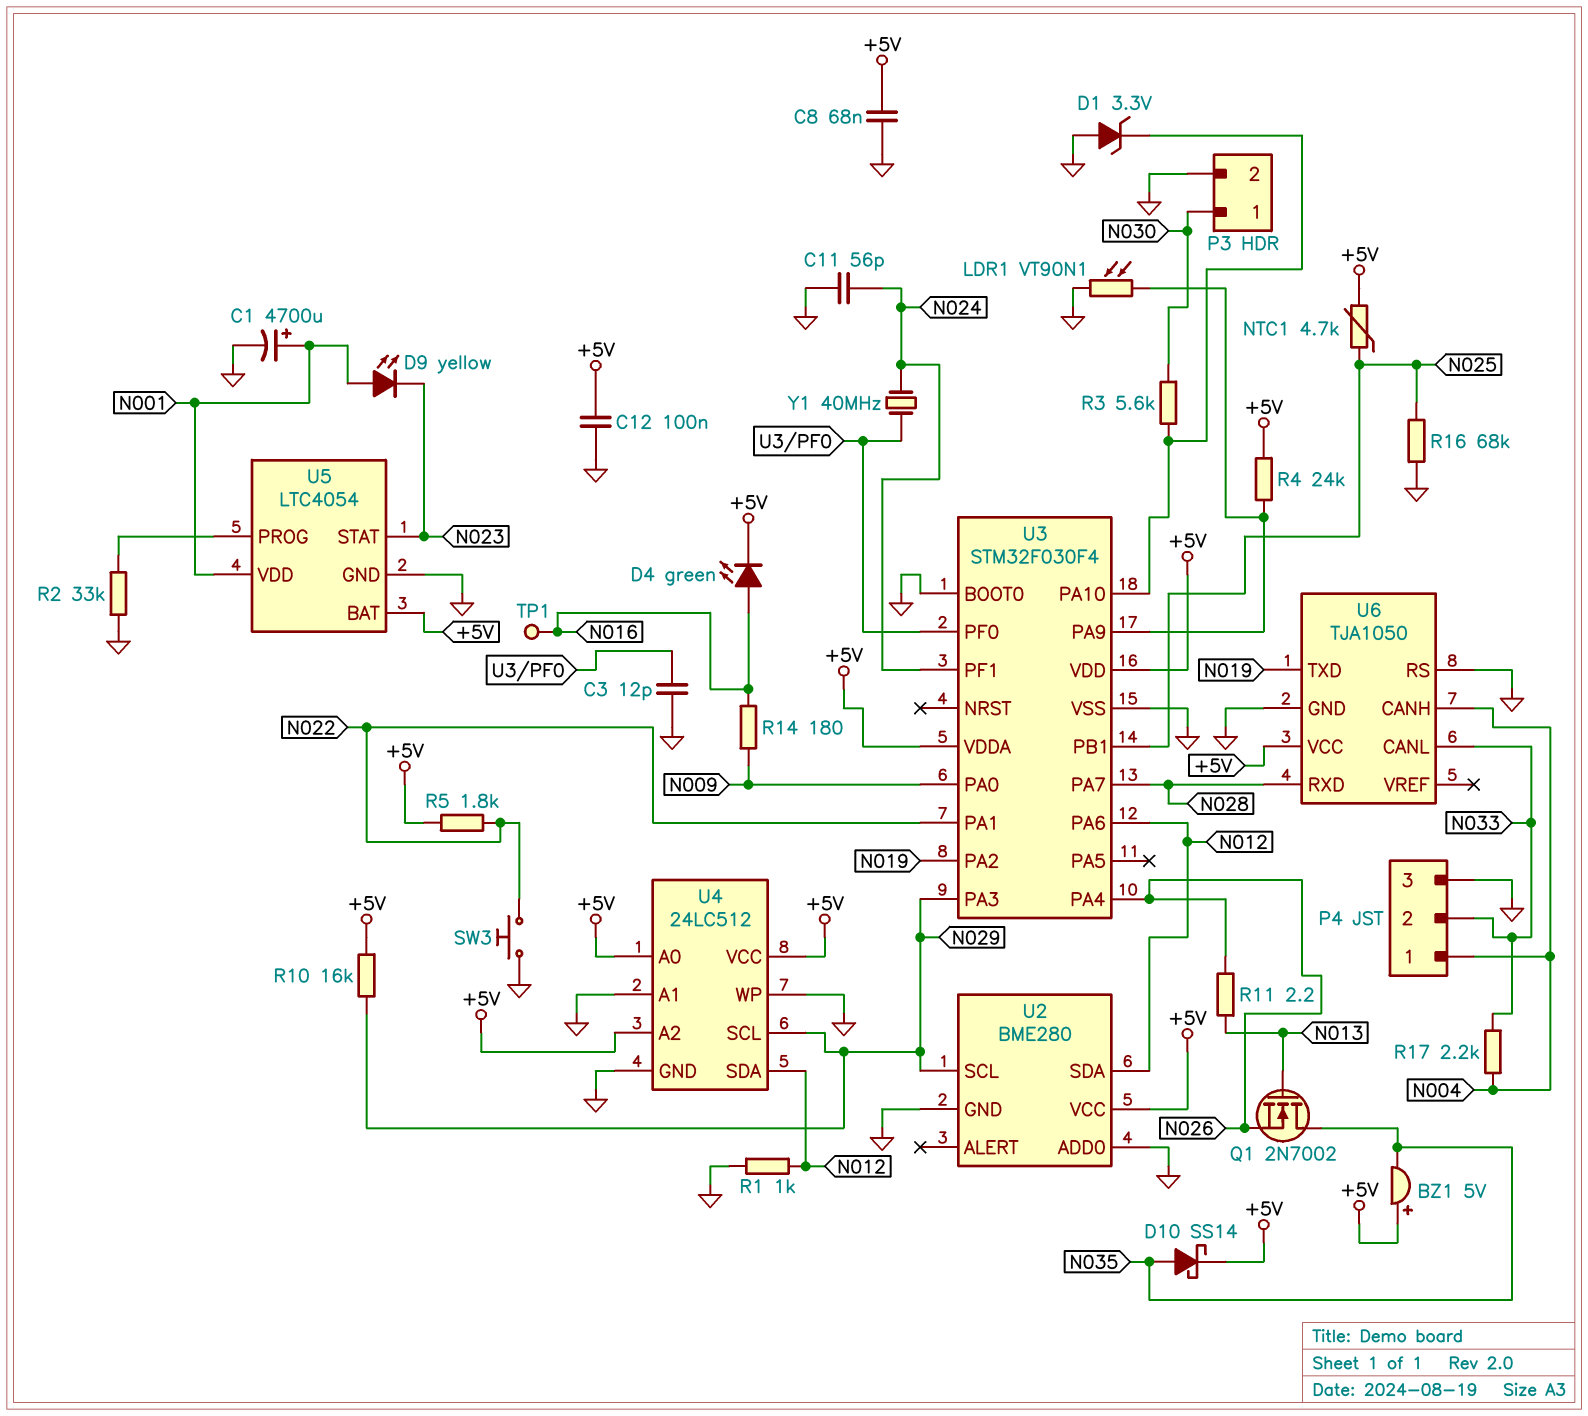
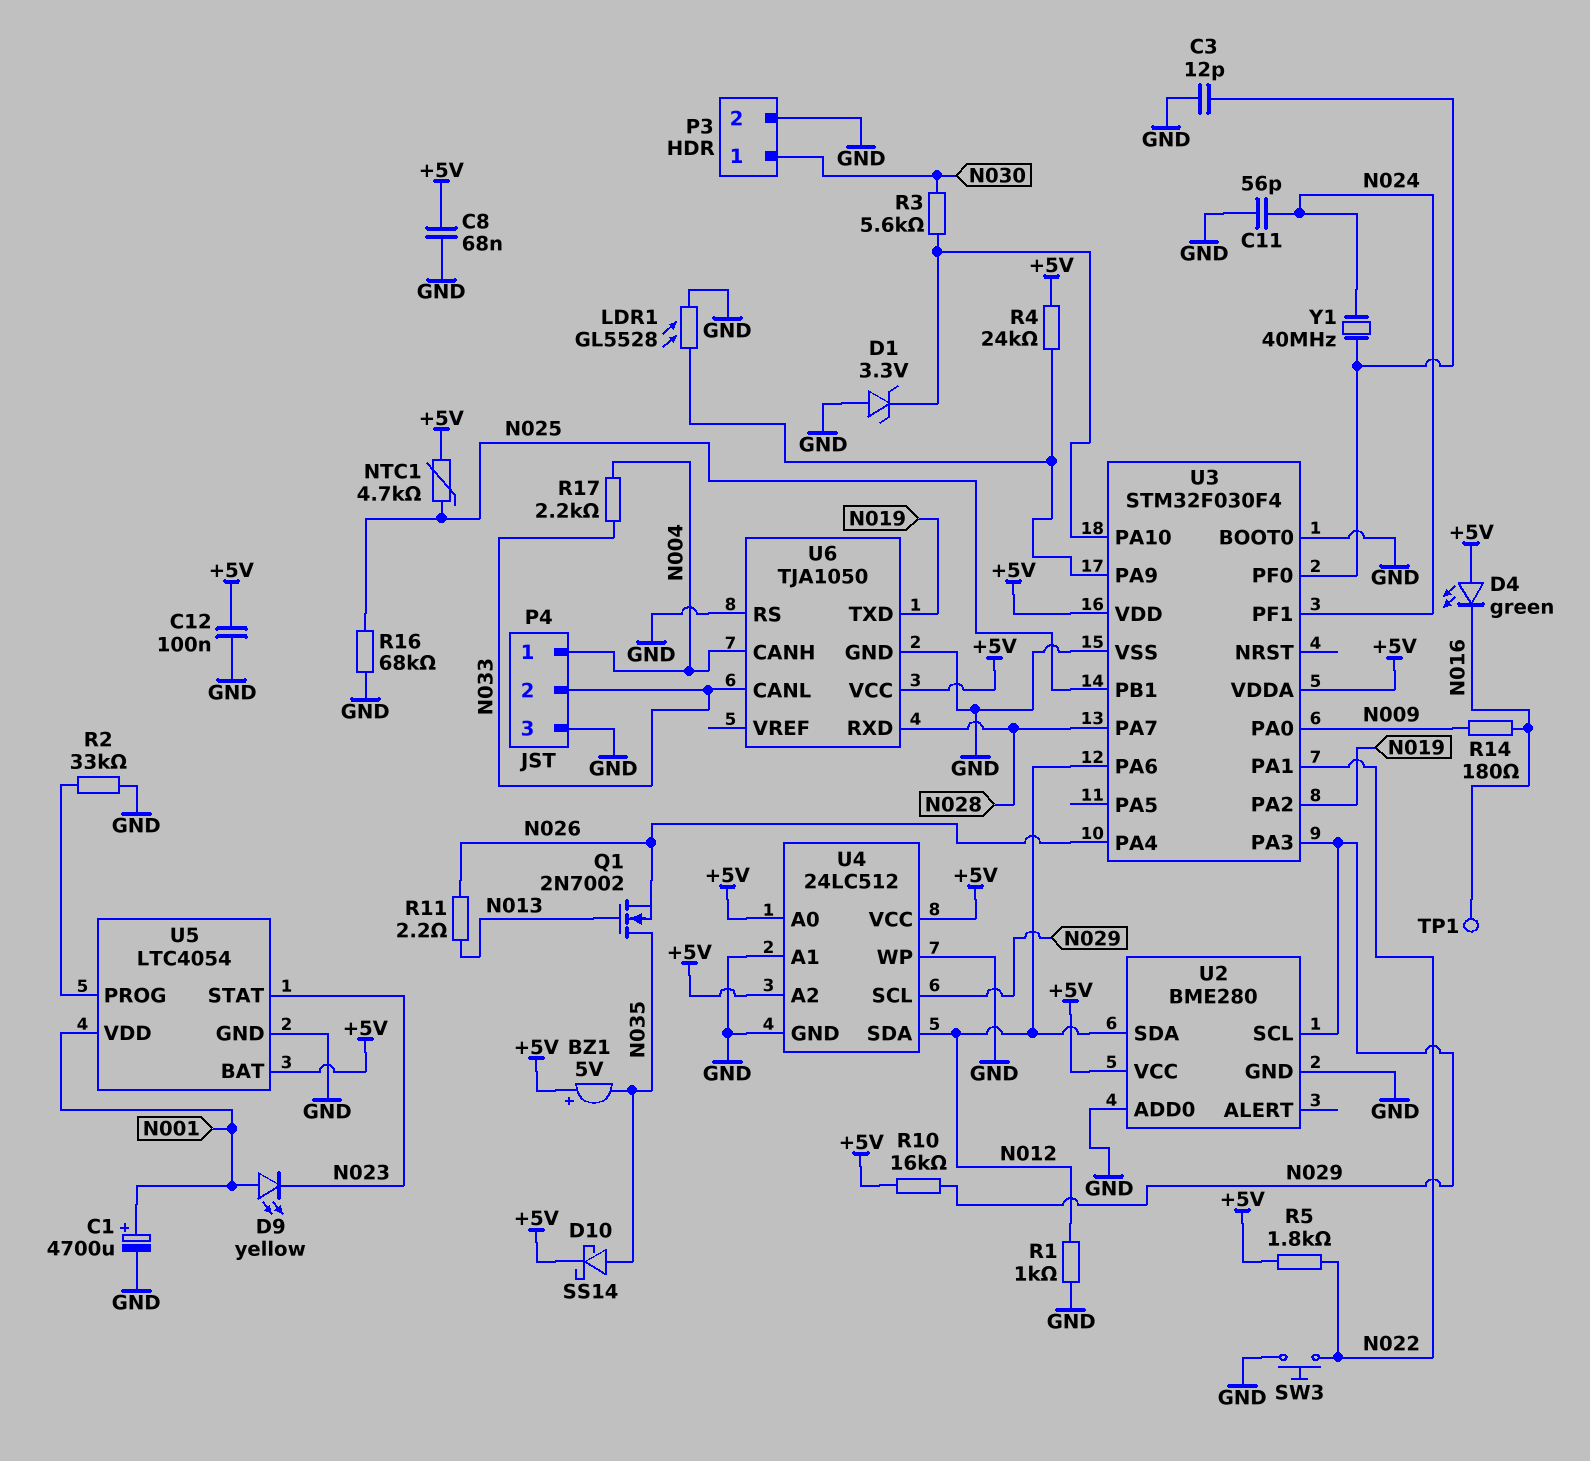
D4: LED green (A N016, K +5V) -> LED green (A +5V, K N016)
LDR1: VT90N1 (GND, U3/PA9) -> GL5528 (GND, U3/PA9)

